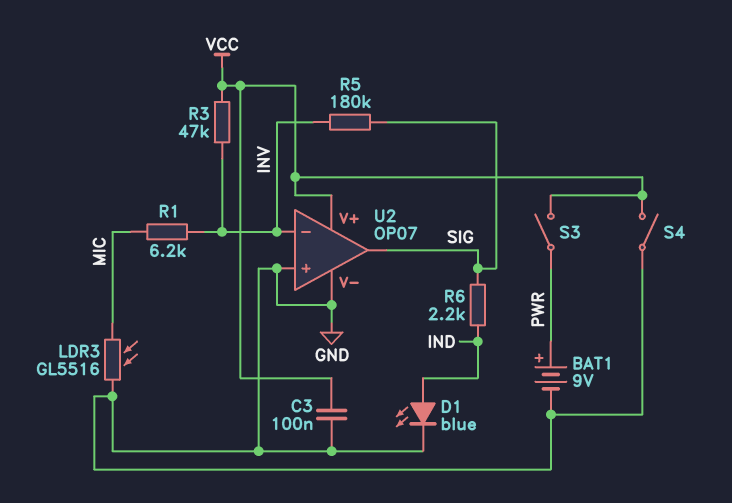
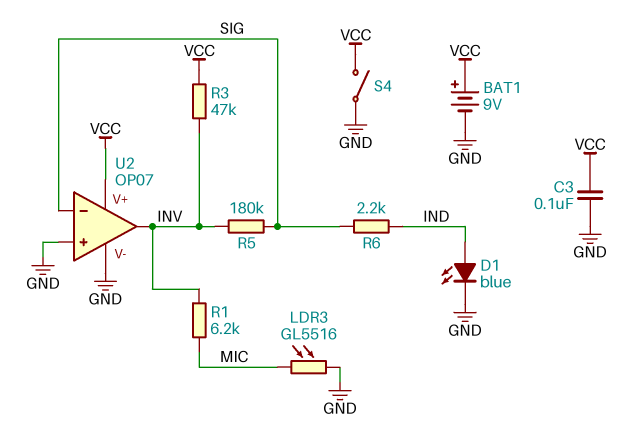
BAT1: 9V (plus PWR, minus GND) -> 9V (plus VCC, minus GND)
S3: switch (PWR, VCC) -> none
U2 pin in-: INV -> SIG
U2 pin out: SIG -> INV

